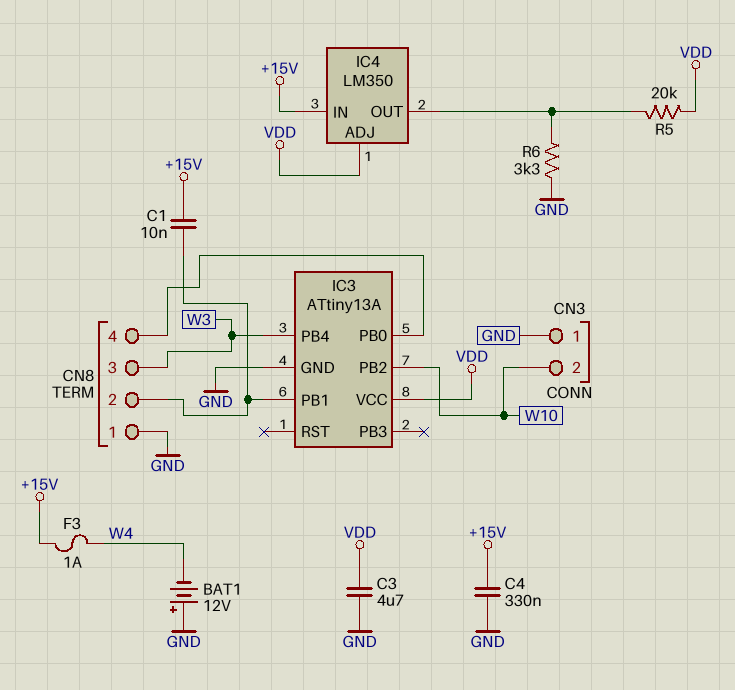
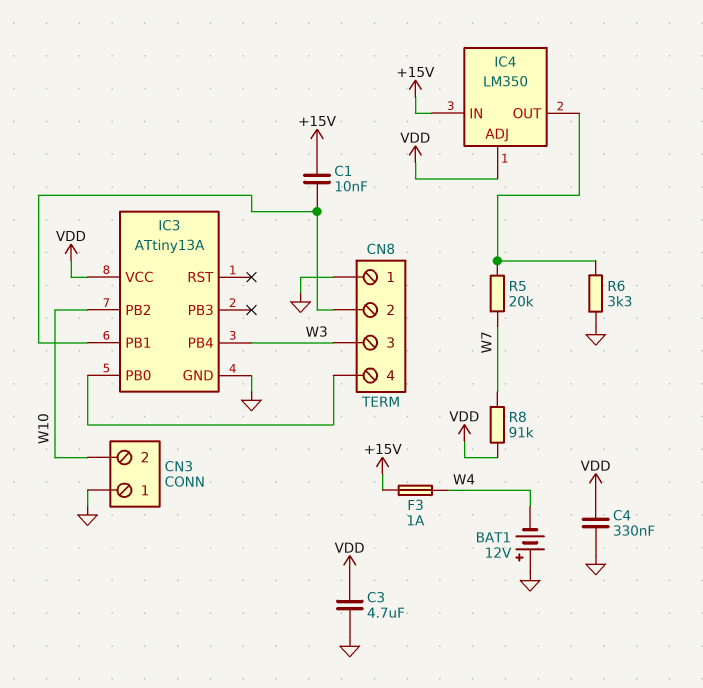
C4: 330nF (+15V, GND) -> 330nF (GND, VDD)
R5: 20k (IC4/OUT, VDD) -> 20k (IC4/OUT, W7)
R8: none -> 91k (VDD, W7)

